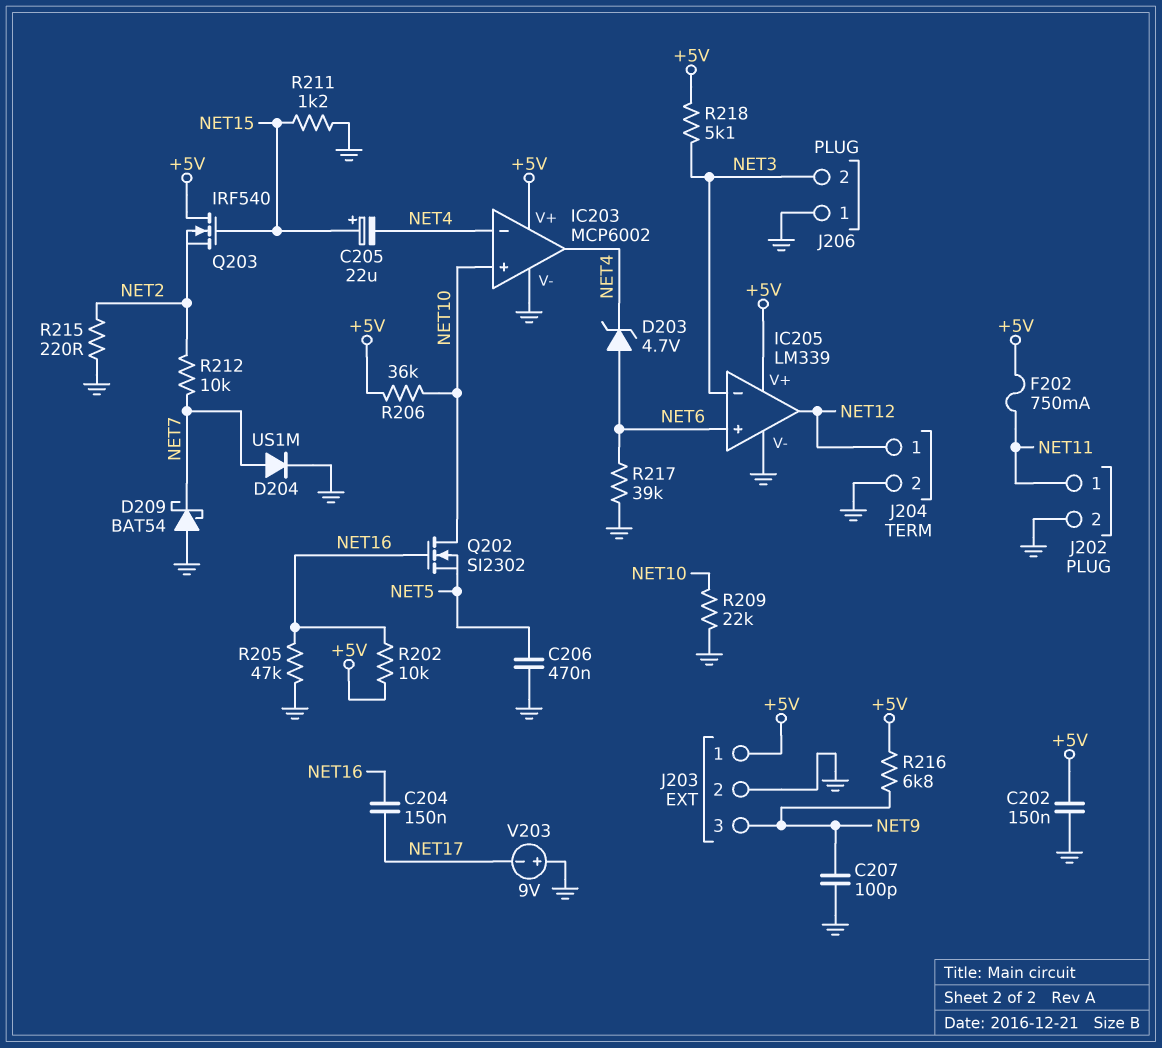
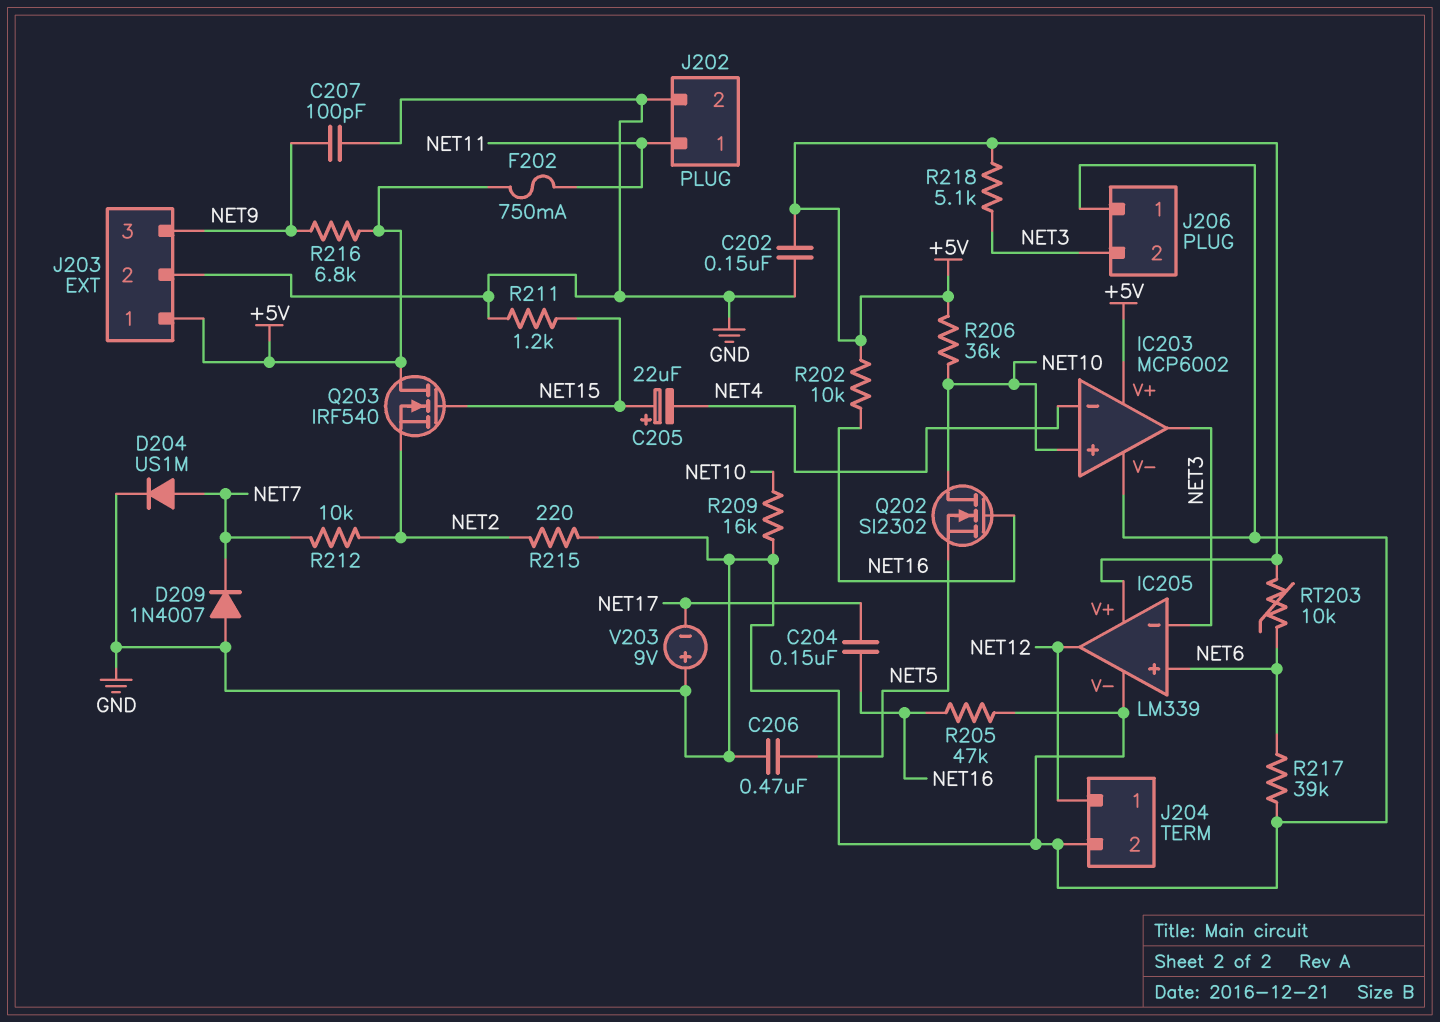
D203: zener 4.7V (A NET6, K NET4) -> none
D209: schottky BAT54 (A GND, K NET7) -> diode 1N4007 (A GND, K NET7)
IC203 pin out: NET4 -> NET3
R209: 22k (GND, NET10) -> 16k (GND, NET10)
RT203: none -> 10k (+5V, NET6)

